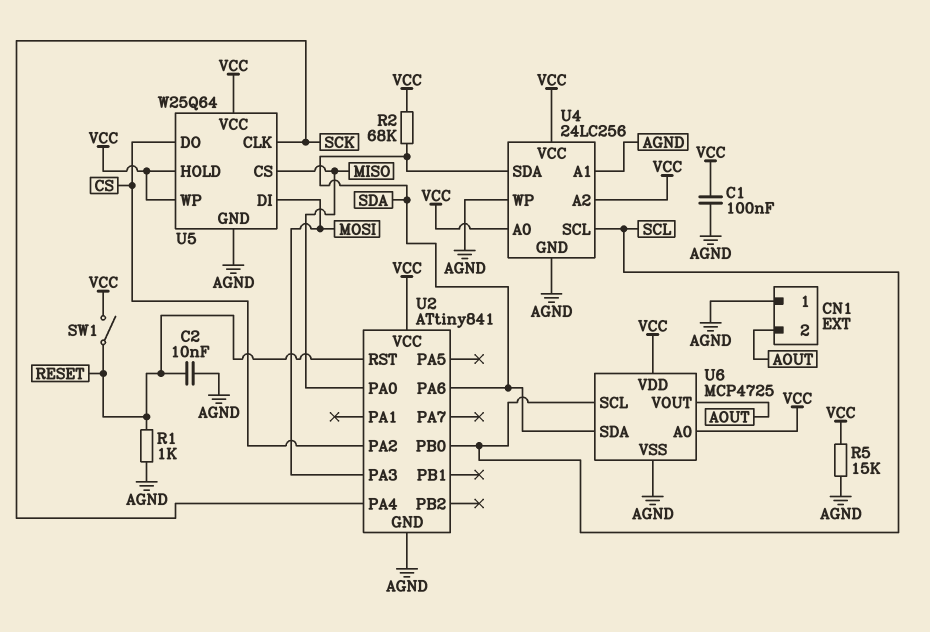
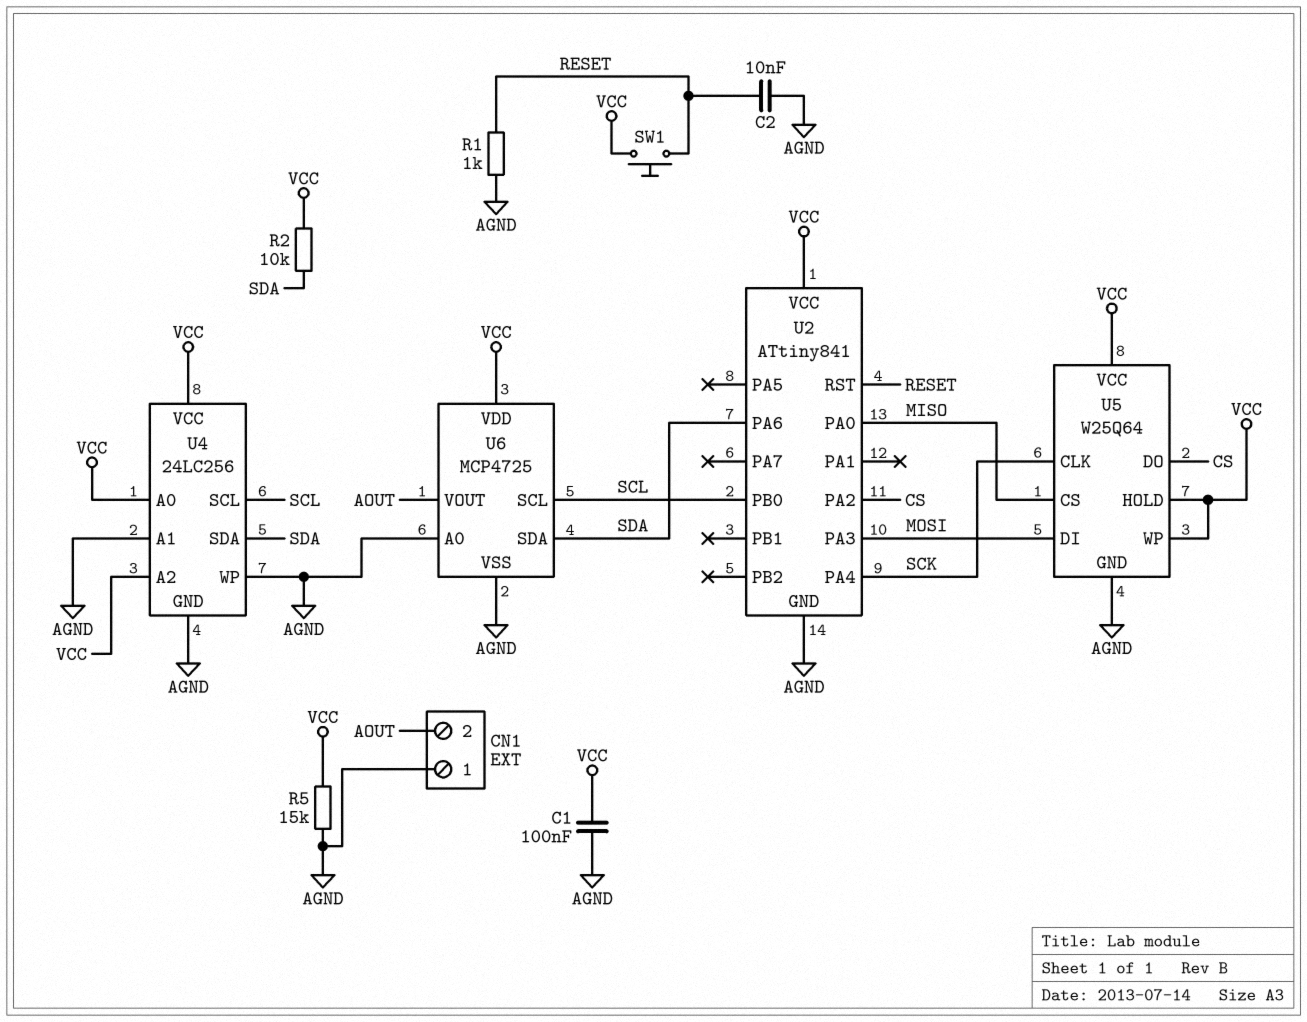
R2: 68k (SDA, VCC) -> 10k (SDA, VCC)
SW1: switch (RESET, VCC) -> button (RESET, VCC)
U6 pin A0: VCC -> AGND

